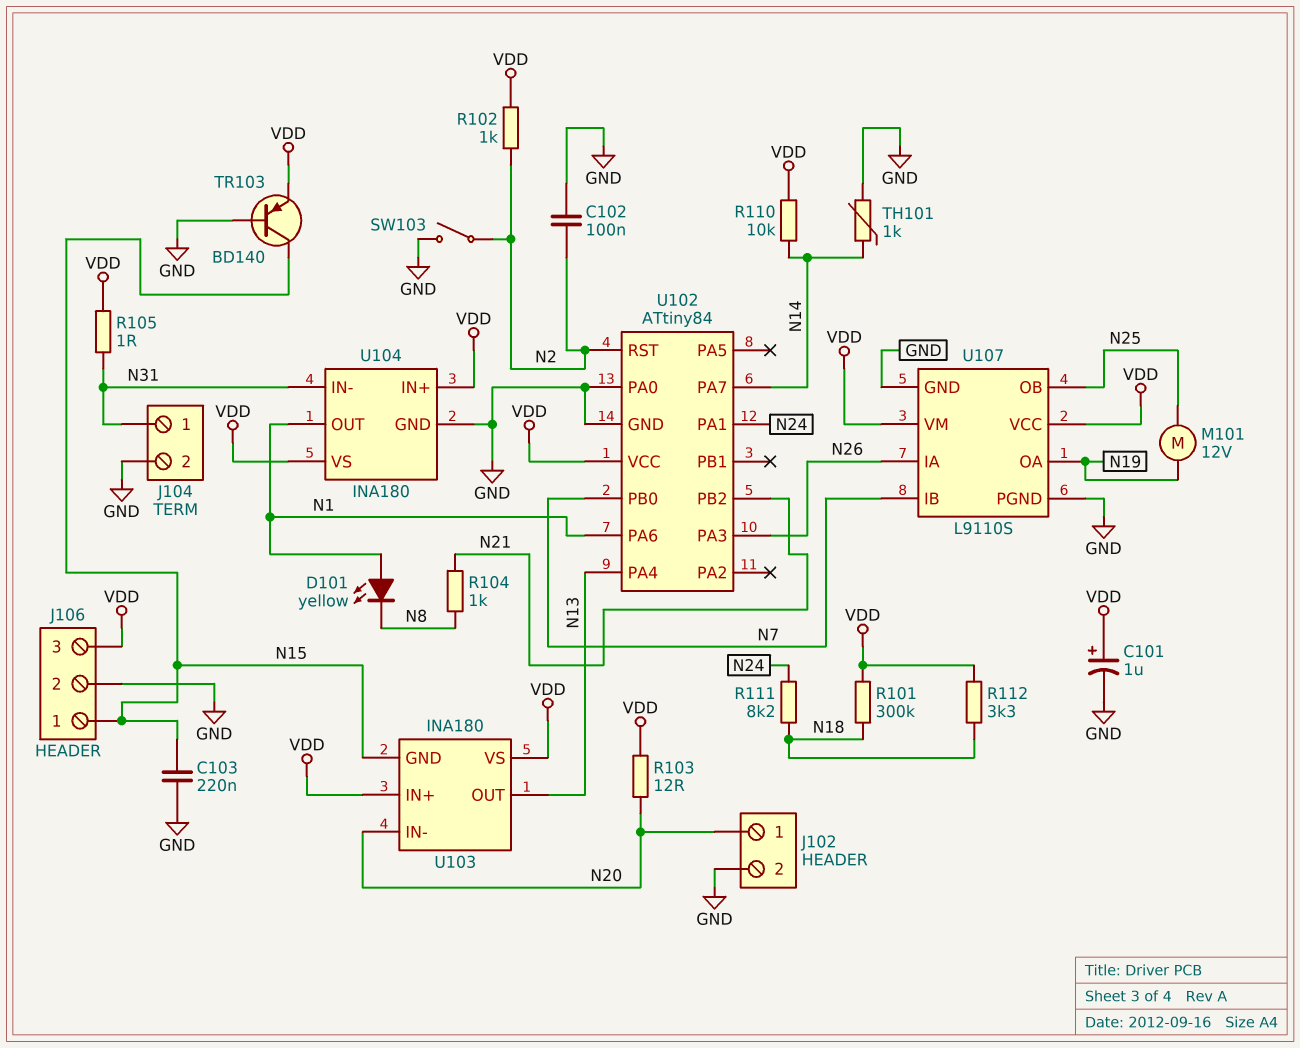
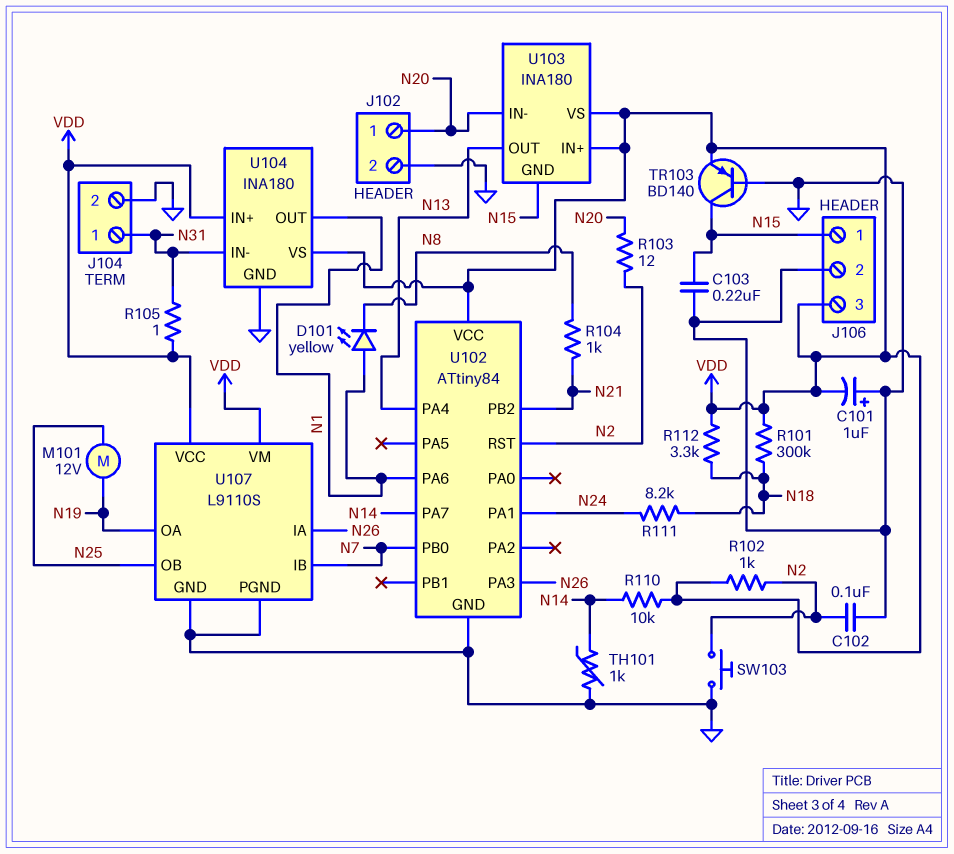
C101: 1uF (plus VDD, minus GND) -> 1uF (plus GND, minus VDD)
R103: 12 (N20, VDD) -> 12 (N2, N20)
SW103: switch (GND, N2) -> button (GND, N2)
U102 pin PA0: GND -> none

